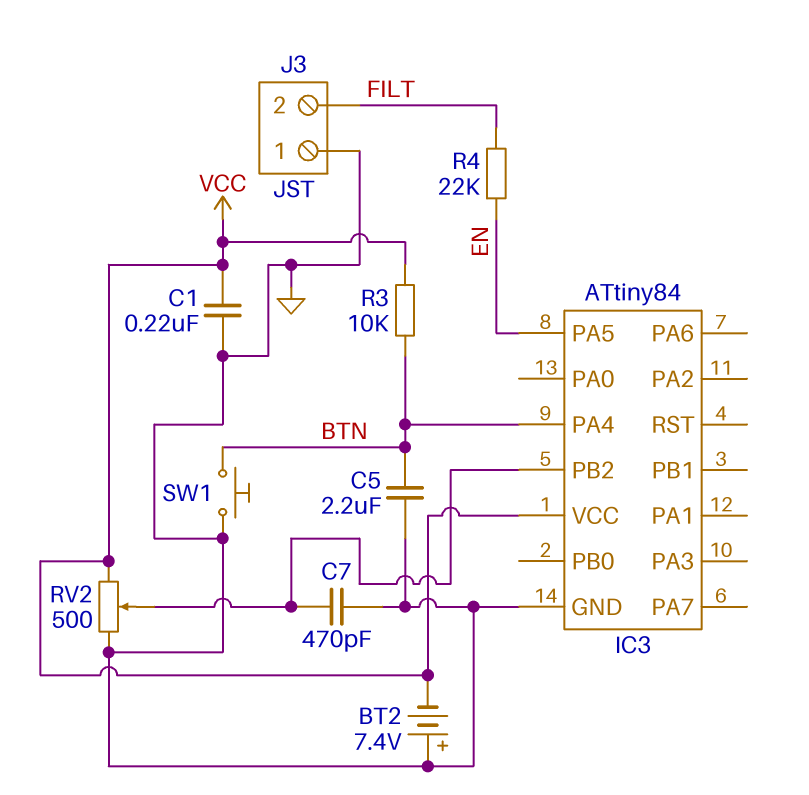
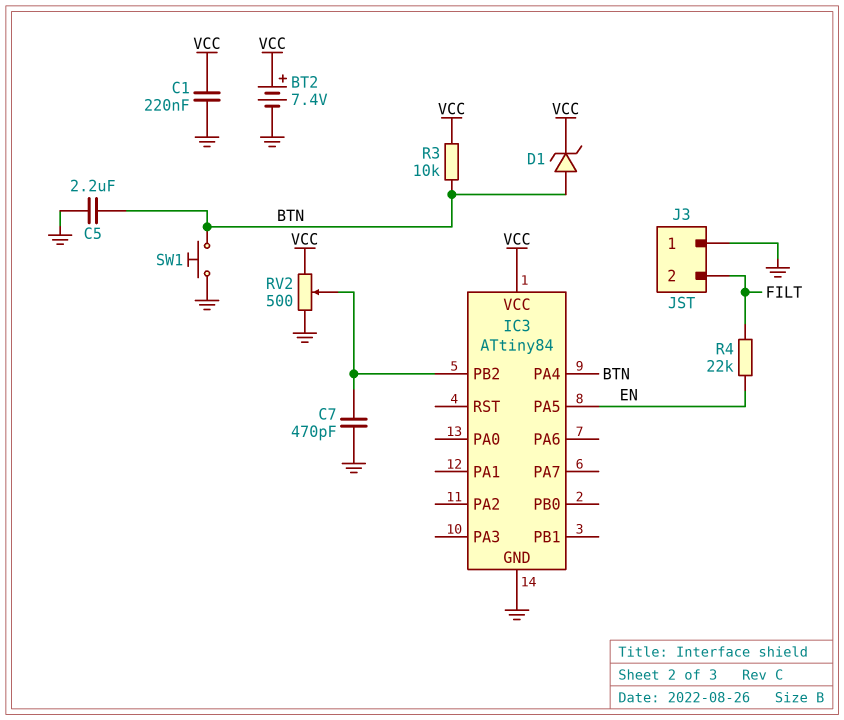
BT2: 7.4V (plus GND, minus VCC) -> 7.4V (plus VCC, minus GND)
D1: none -> zener (A BTN, K VCC)

